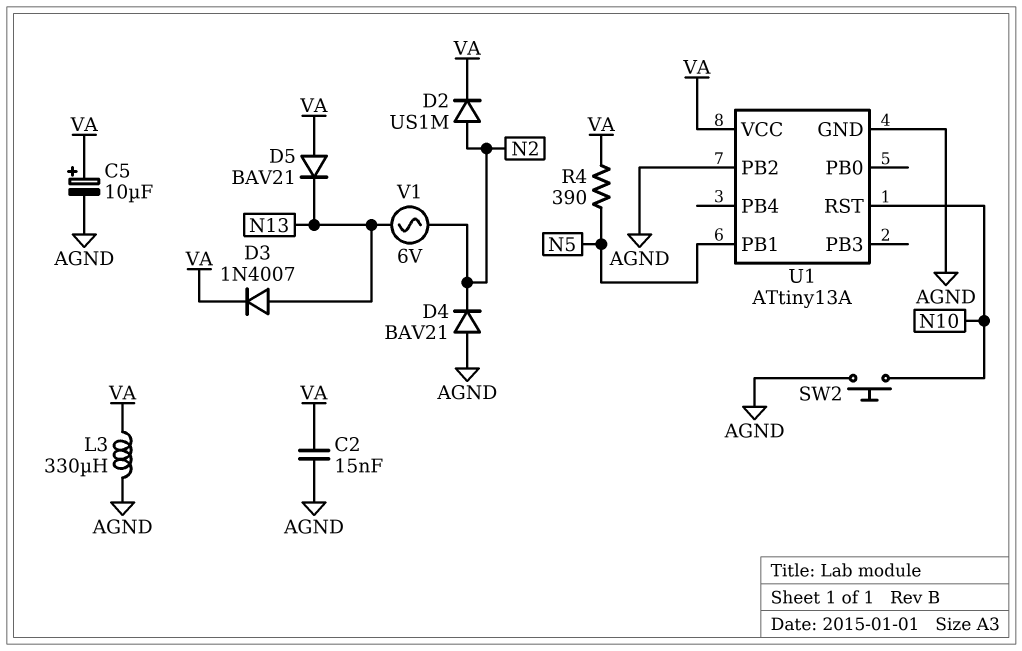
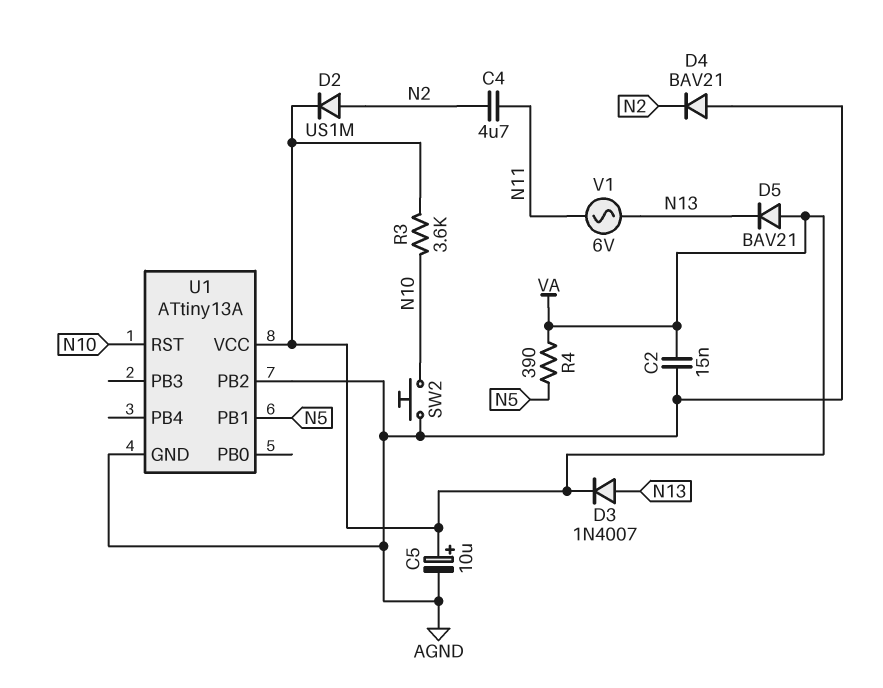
C4: none -> 4.7uF (N2, N11)
L3: 330uH (AGND, VA) -> none
R3: none -> 3.6k (N10, VA)
V1: AC 6V (N2, N13) -> AC 6V (N11, N13)

